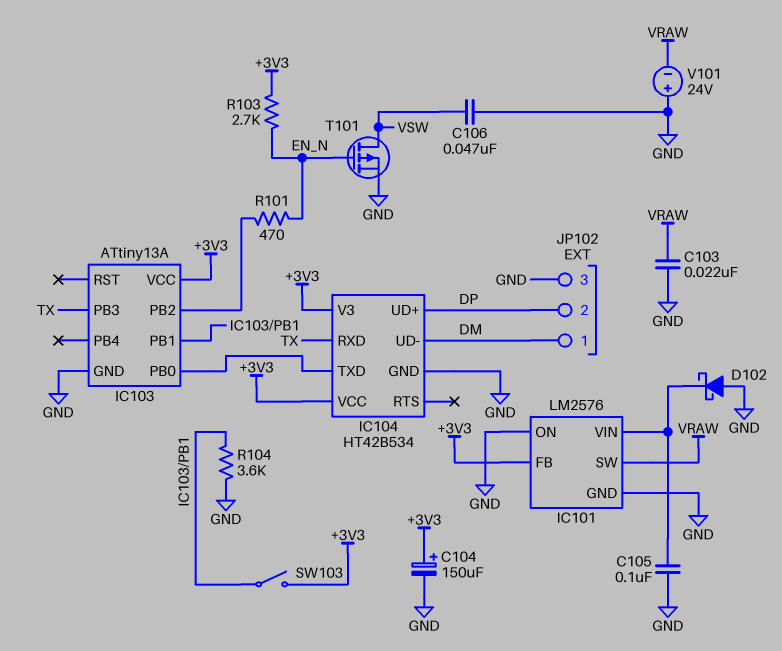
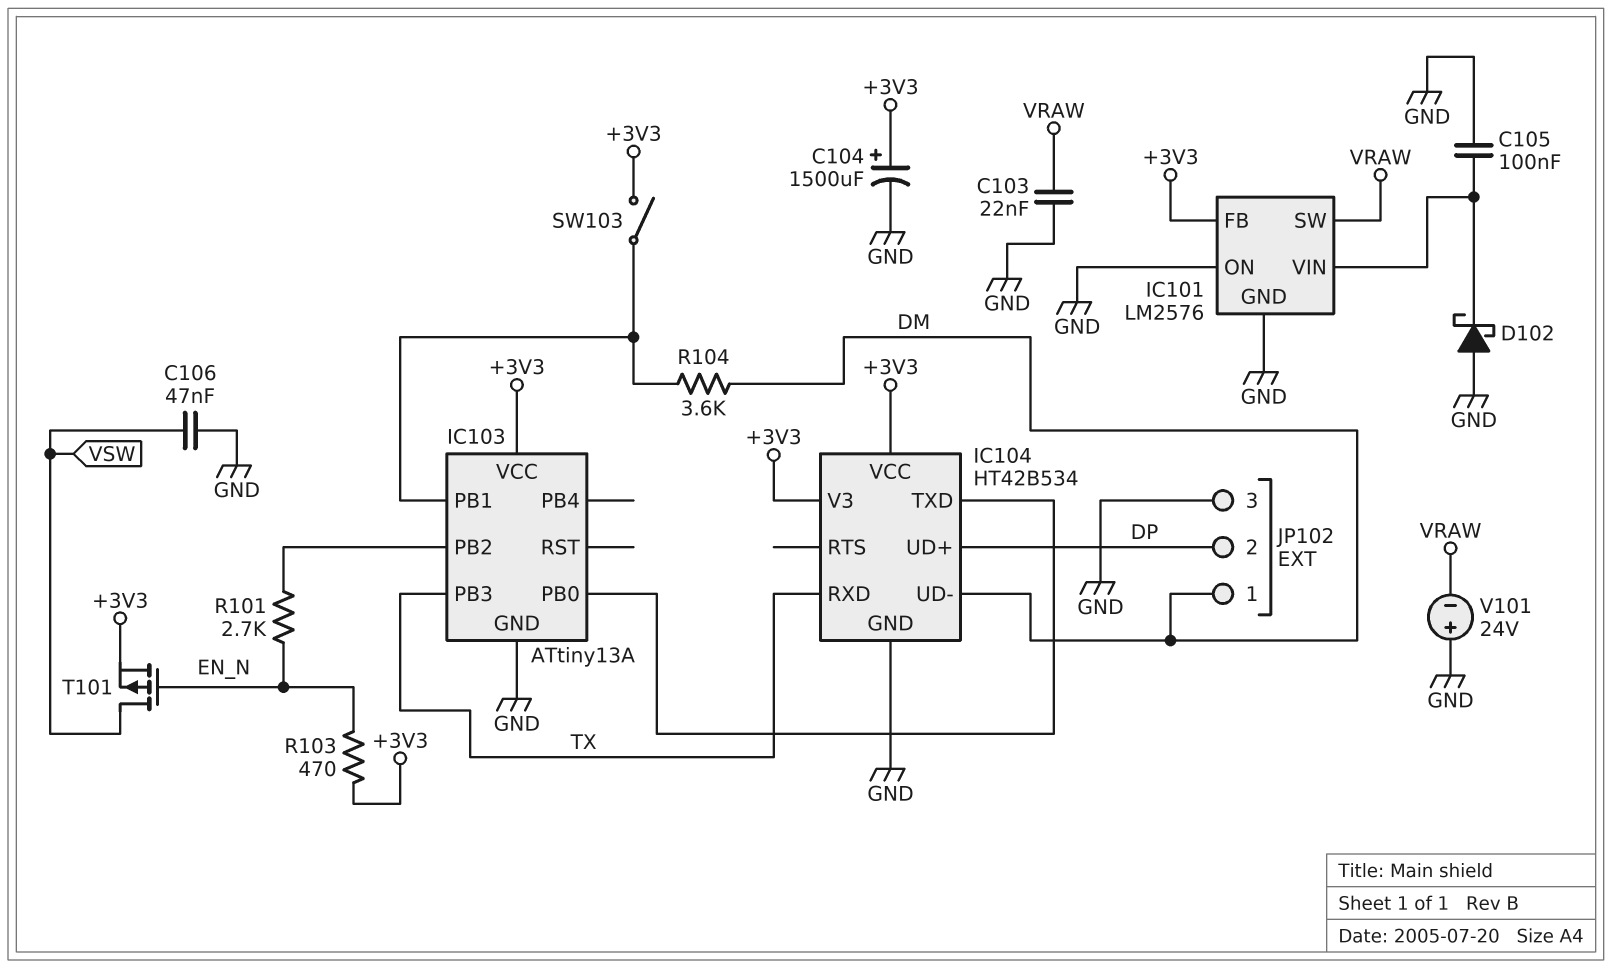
C104: 150uF (plus +3V3, minus GND) -> 1500uF (plus +3V3, minus GND)
R101: 470 (EN_N, IC103/PB2) -> 2.7k (EN_N, IC103/PB2)
R103: 2.7k (+3V3, EN_N) -> 470 (+3V3, EN_N)
R104: 3.6k (GND, IC103/PB1) -> 3.6k (DM, IC103/PB1)
T101: PMOS (G EN_N, D VSW, S GND) -> PMOS (G EN_N, D VSW, S +3V3)

